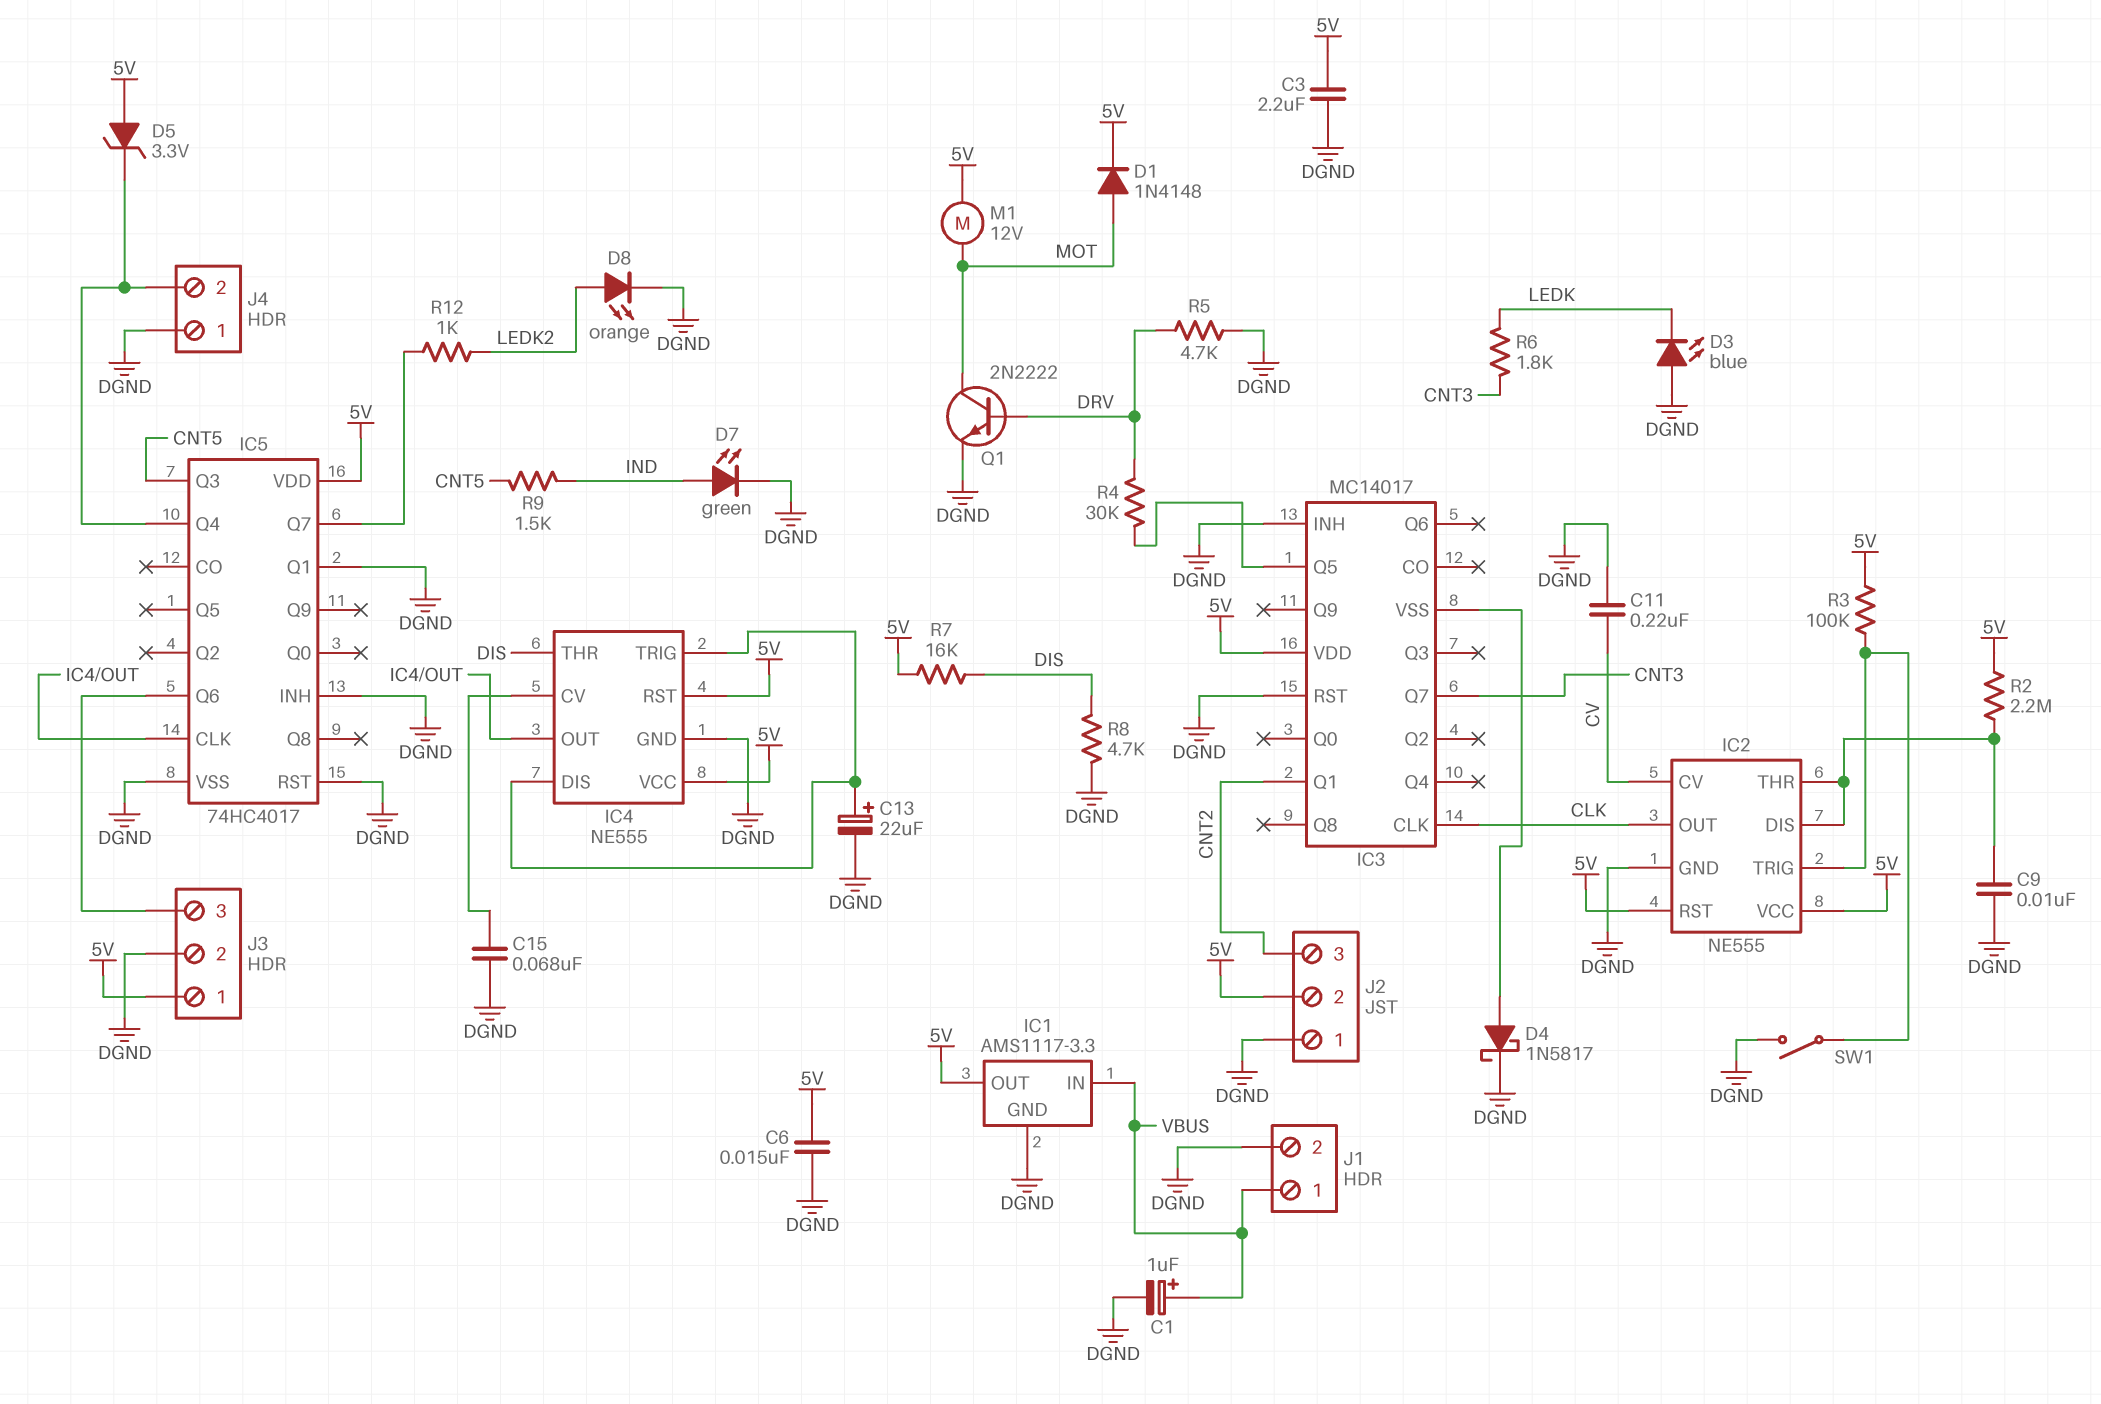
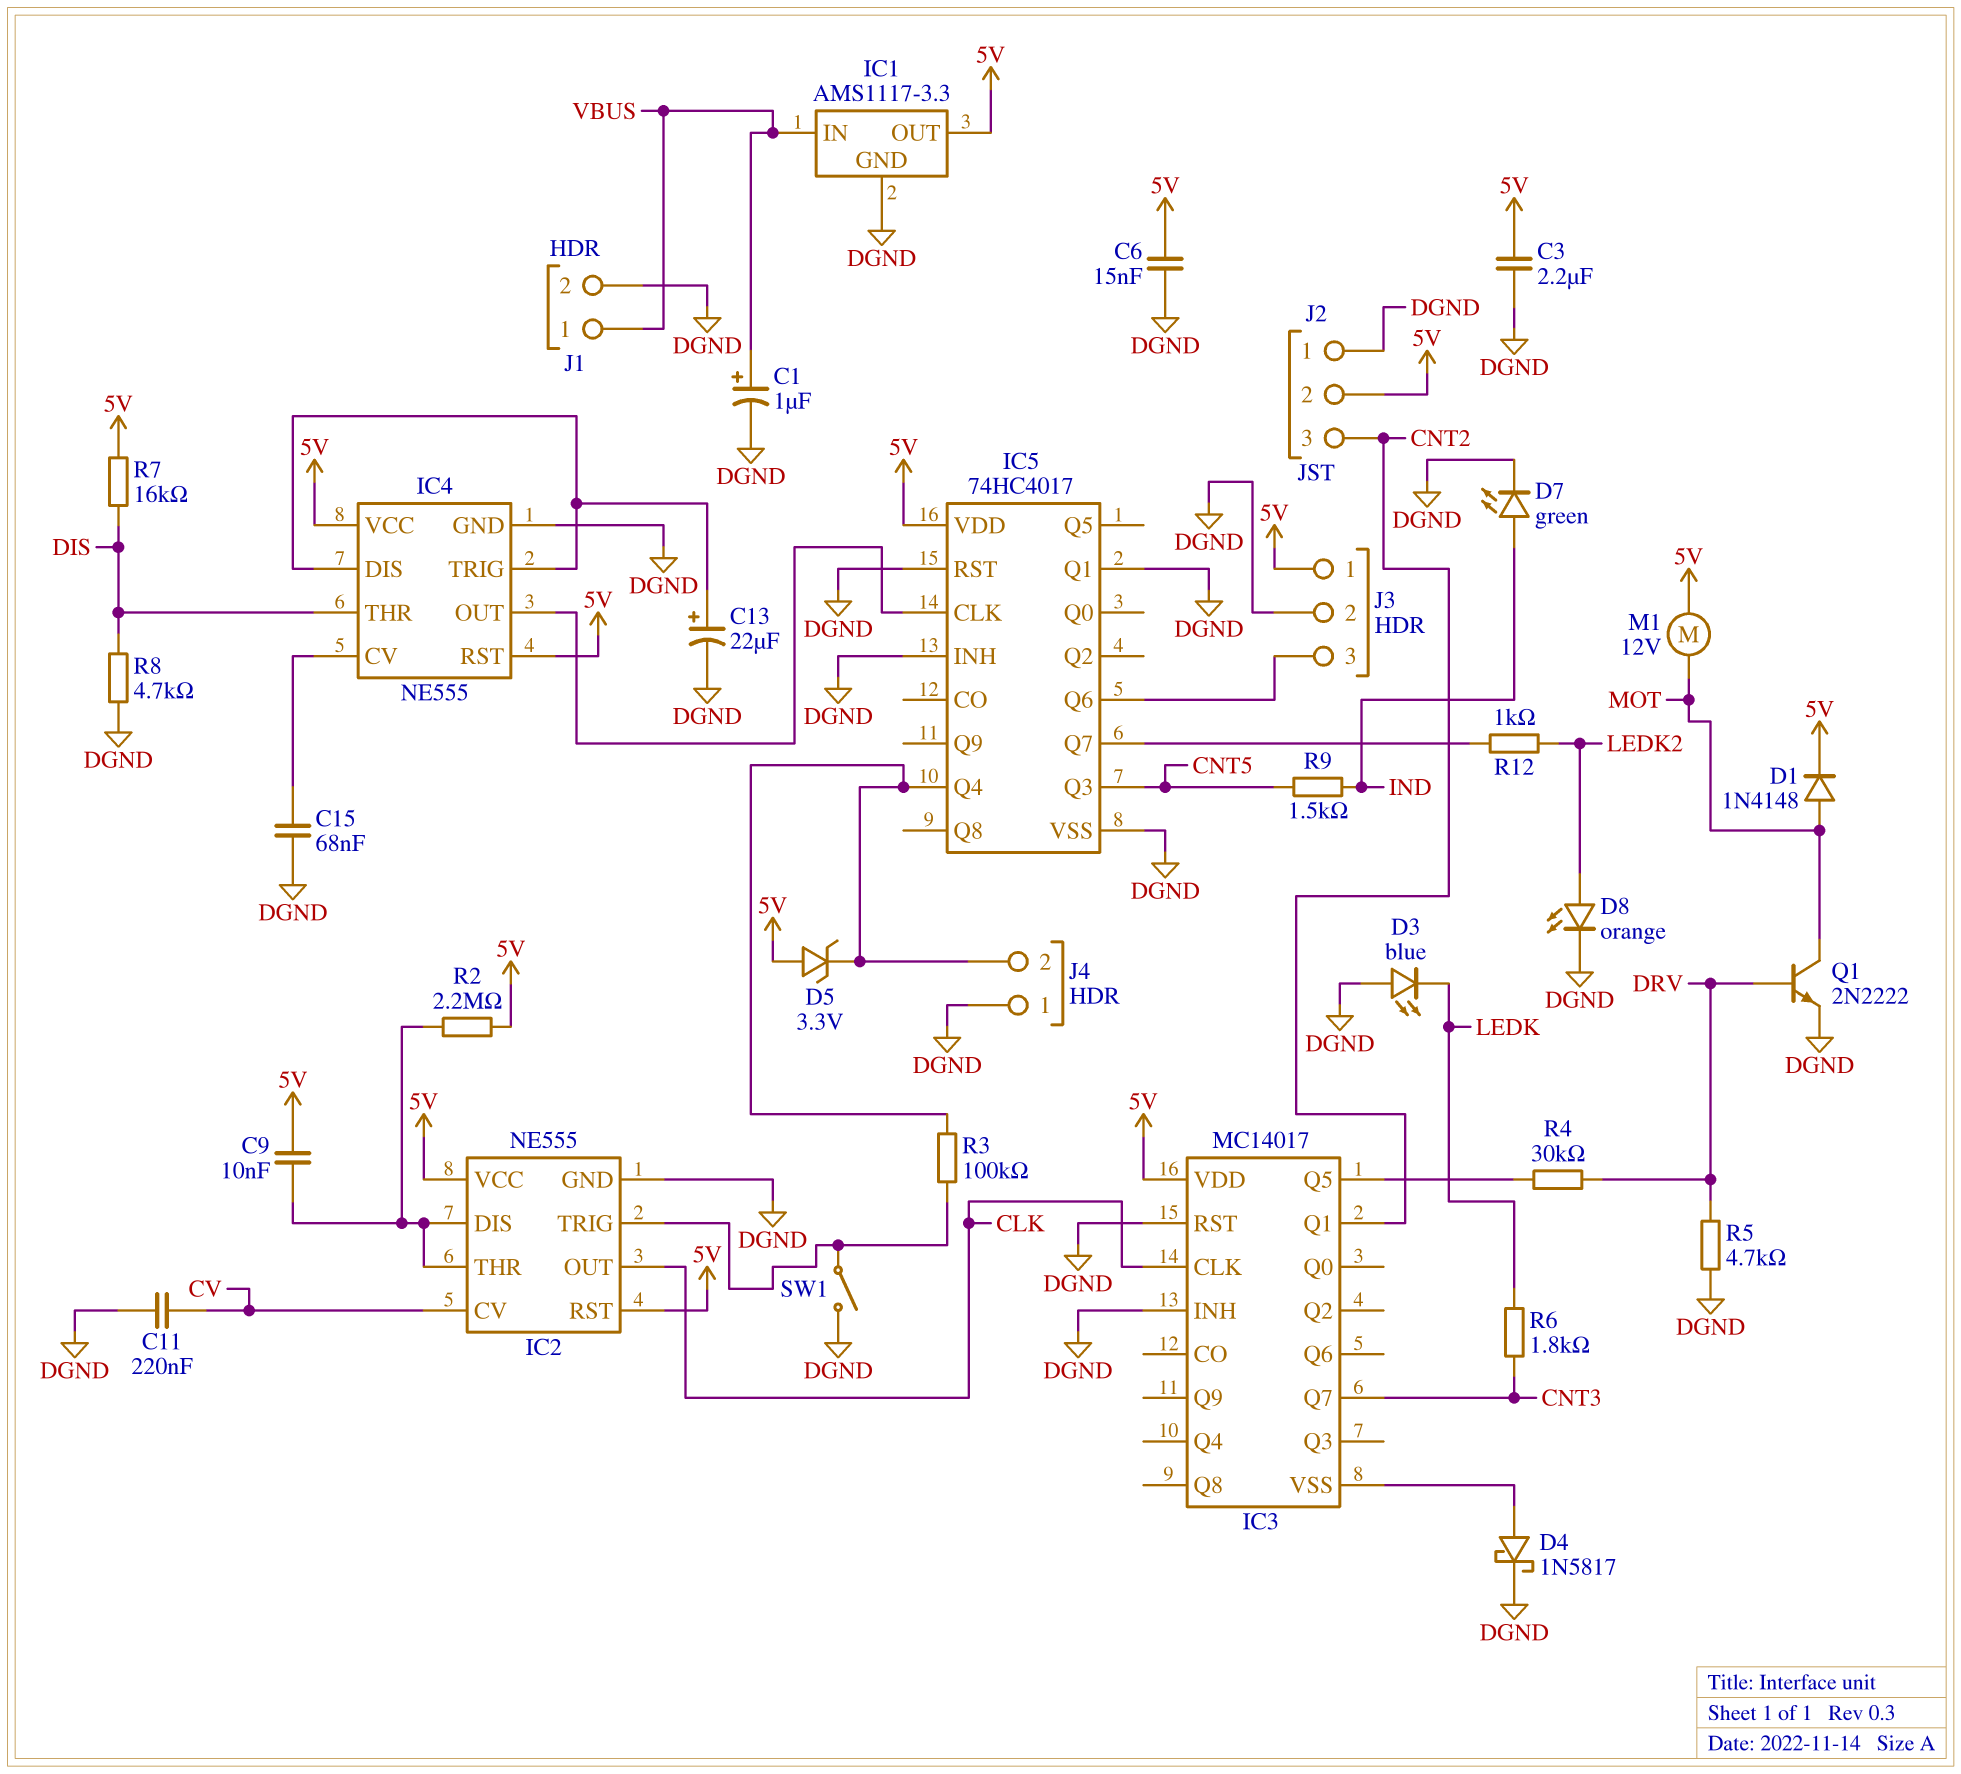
C9: 10nF (DGND, IC2/DIS) -> 10nF (5V, IC2/DIS)
R3: 100k (5V, IC2/TRIG) -> 100k (IC2/TRIG, IC5/Q4)

